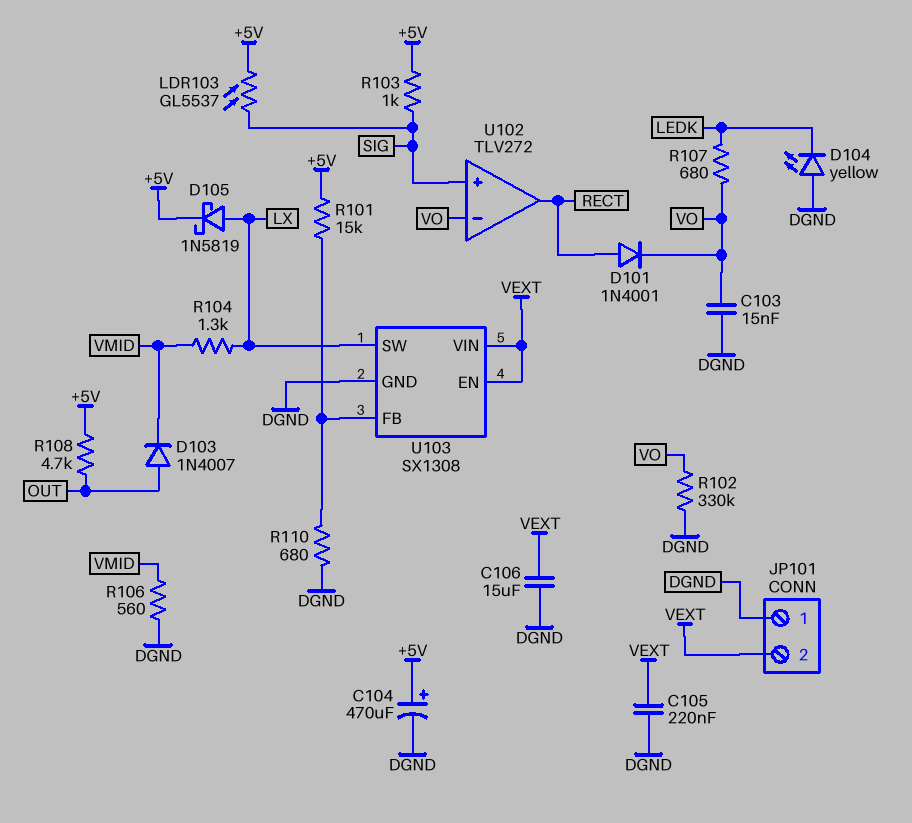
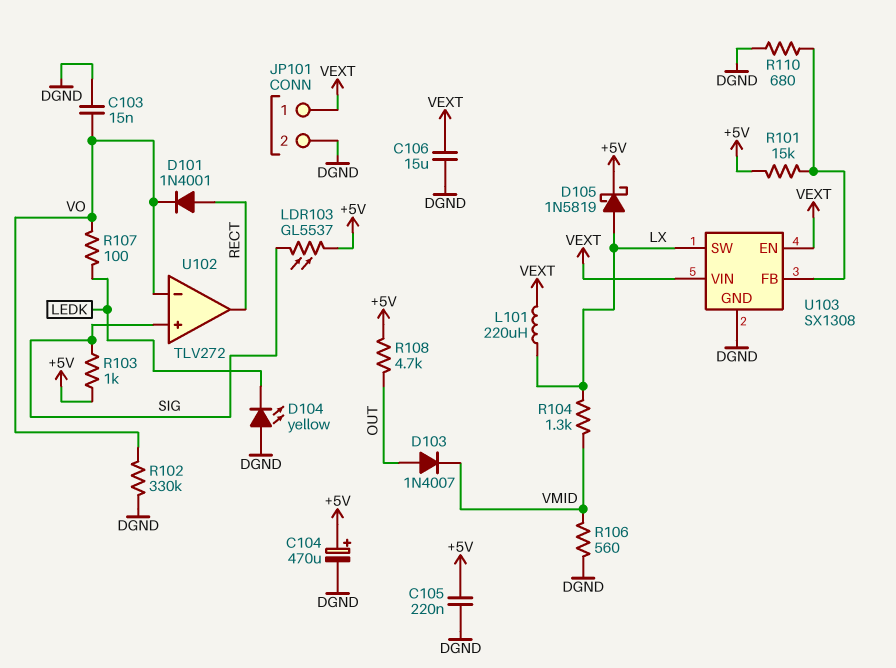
C105: 220nF (DGND, VEXT) -> 220nF (+5V, DGND)
JP101 pin 1: DGND -> VEXT
JP101 pin 2: VEXT -> DGND
L101: none -> 220uH (LX, VEXT)
R107: 680 (LEDK, VO) -> 100 (LEDK, VO)

